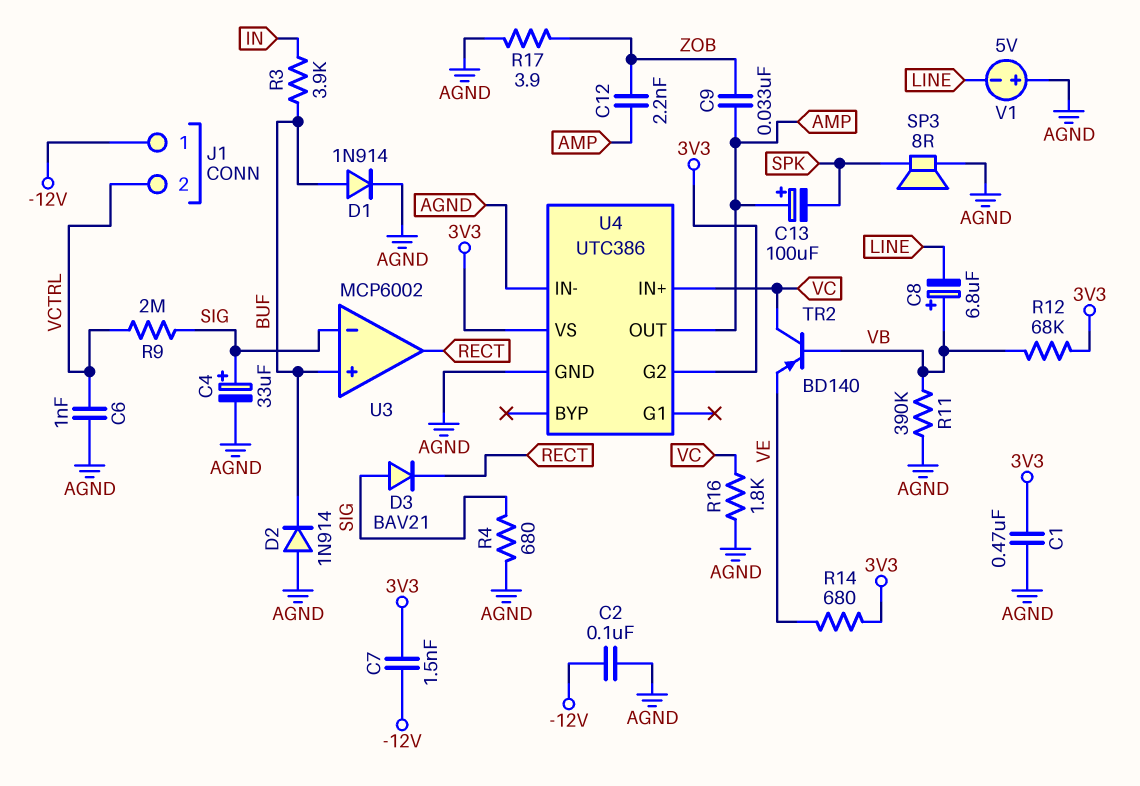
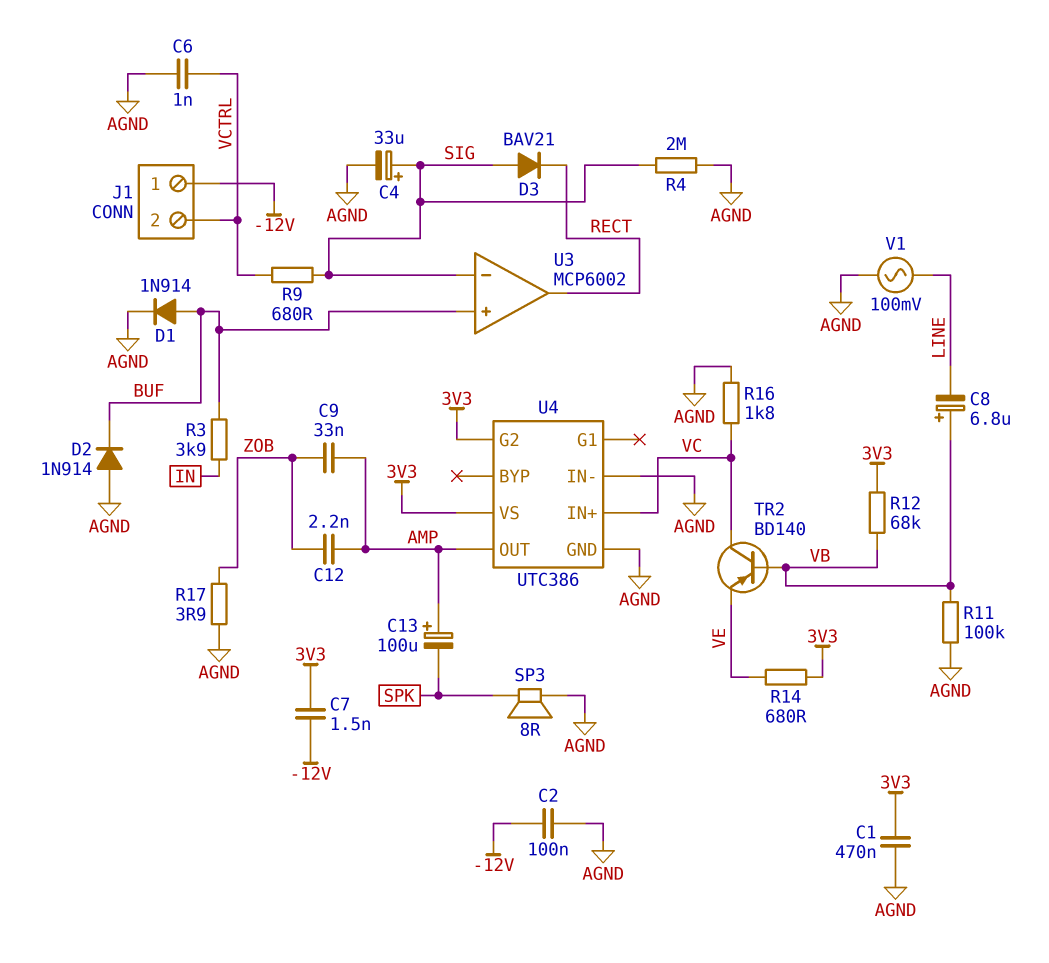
R4: 680 (AGND, SIG) -> 2M (AGND, SIG)
R9: 2M (SIG, VCTRL) -> 680 (SIG, VCTRL)
R11: 390k (AGND, VB) -> 100k (AGND, VB)
V1: 5V (plus AGND, minus LINE) -> AC 100mV (AGND, LINE)

